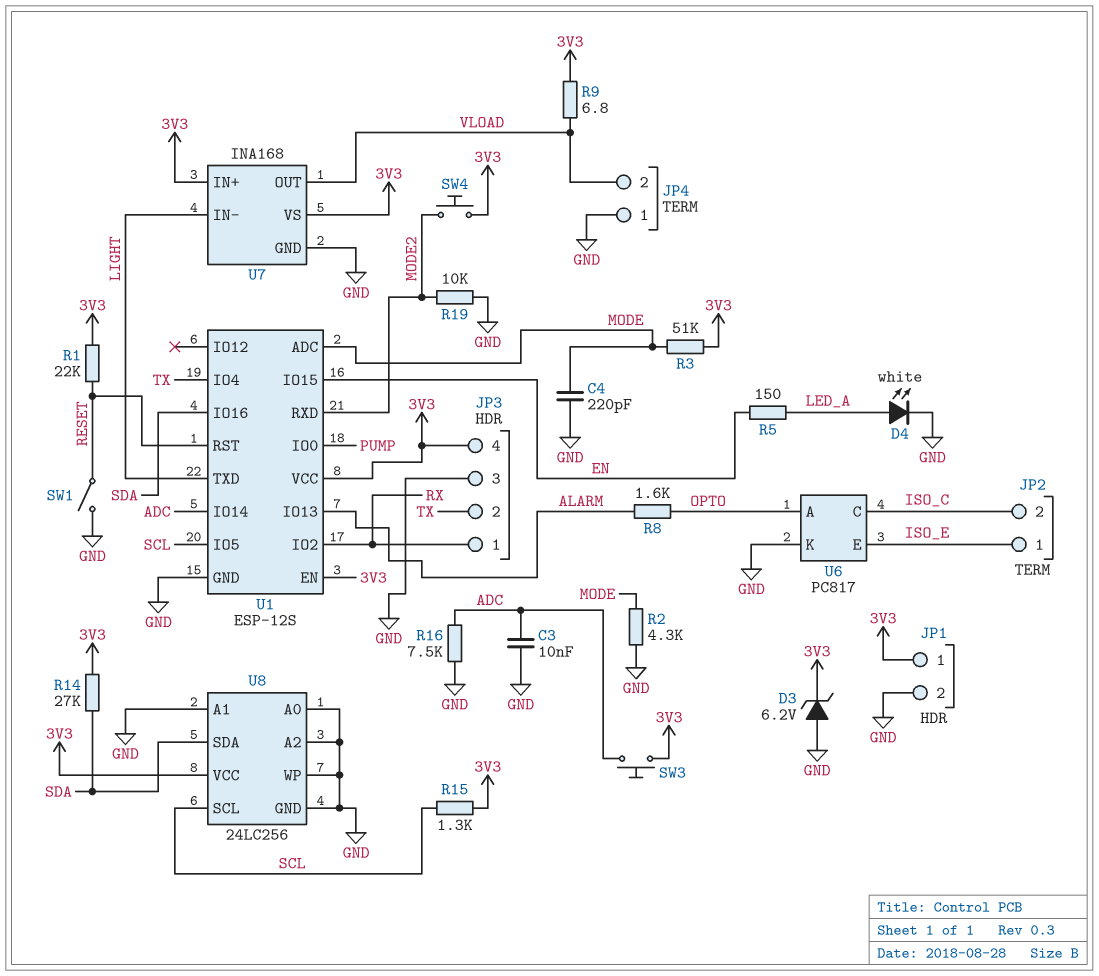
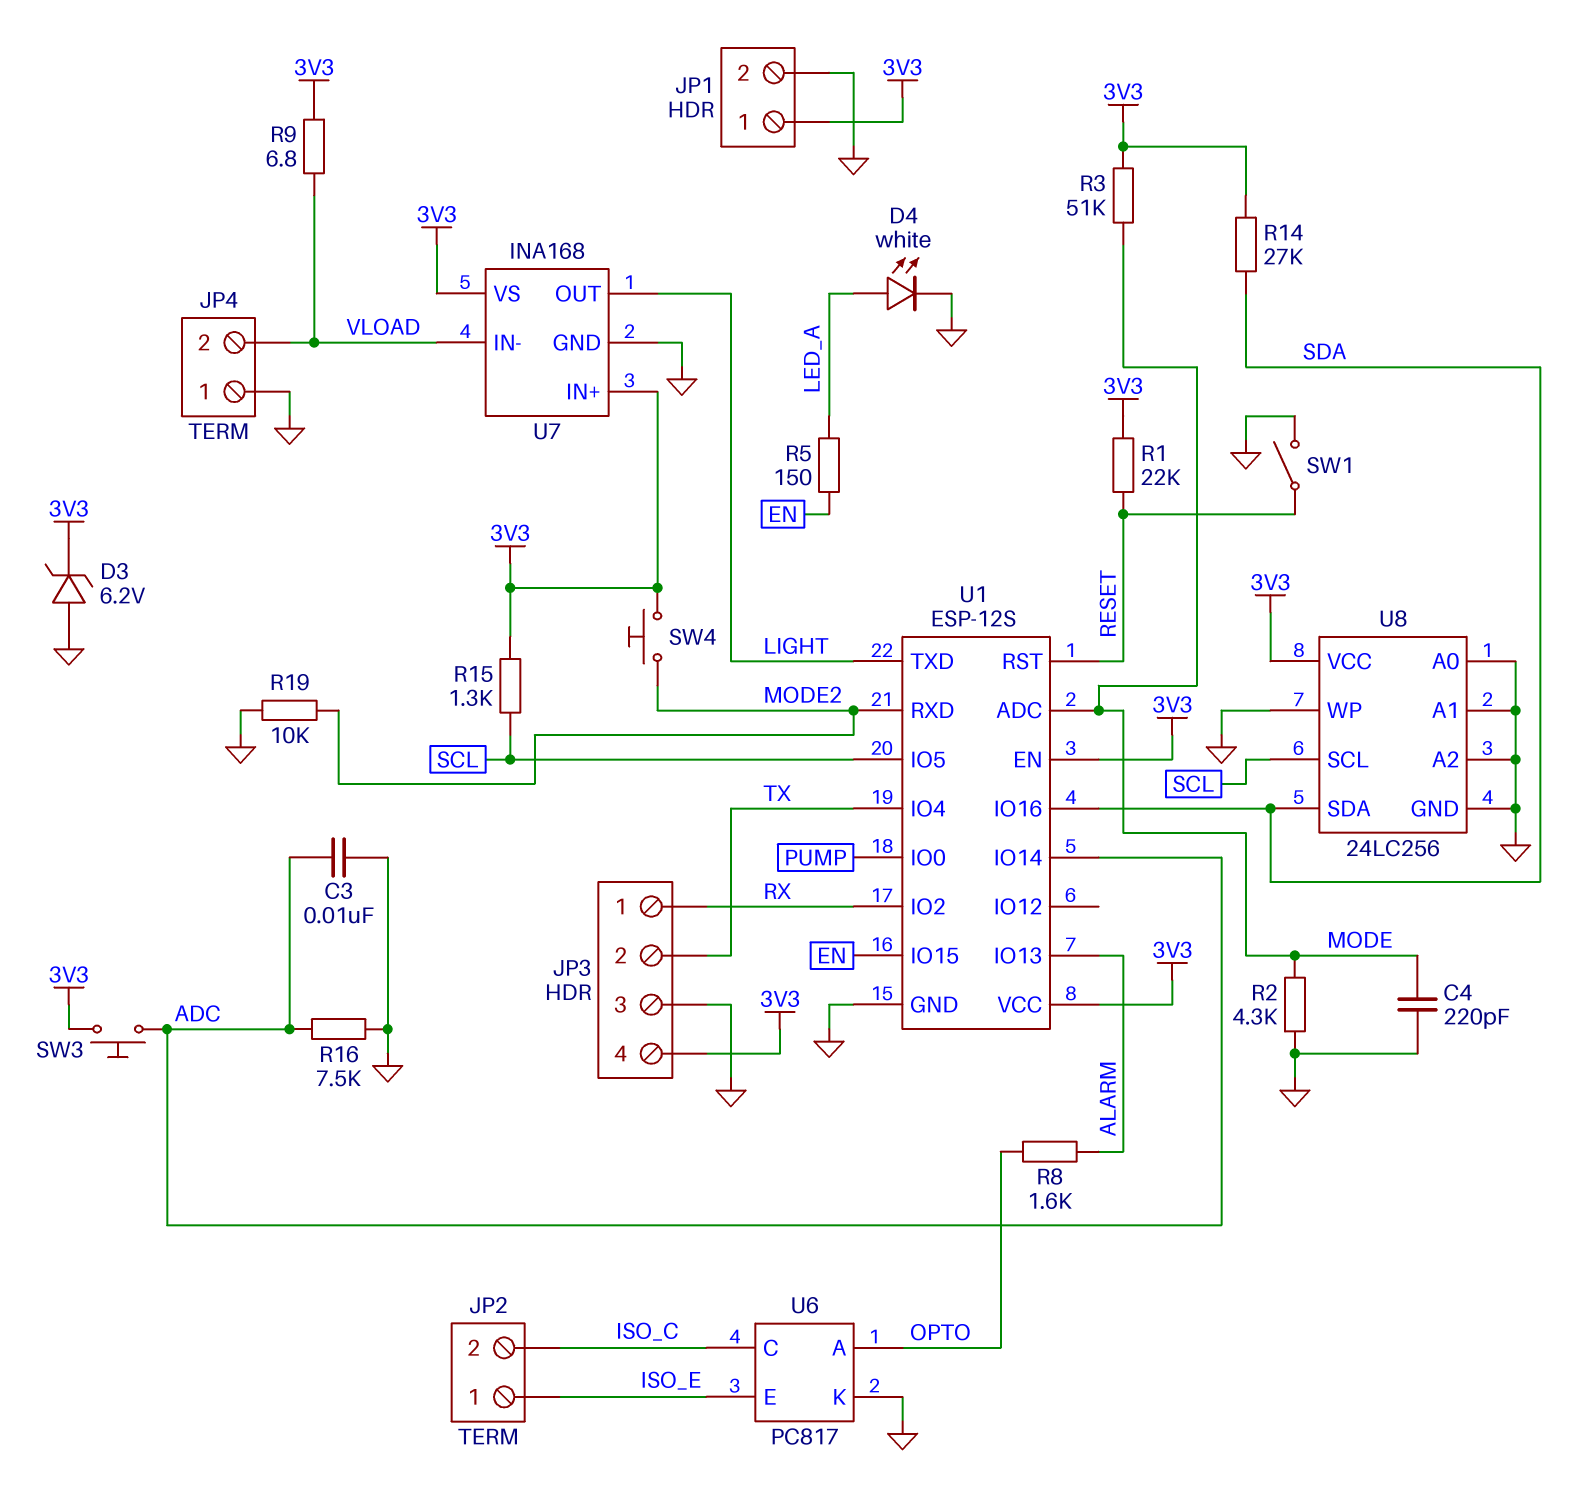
U7 pin IN-: LIGHT -> VLOAD
U7 pin OUT: VLOAD -> LIGHT

